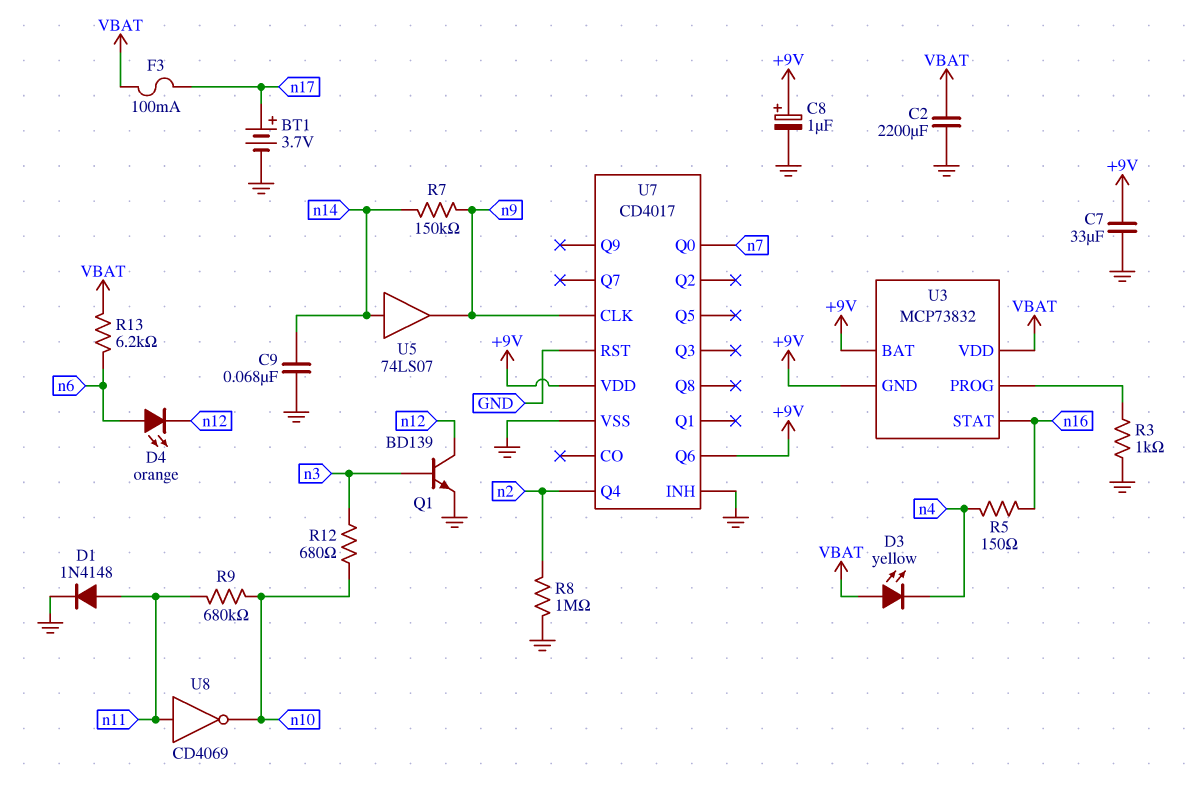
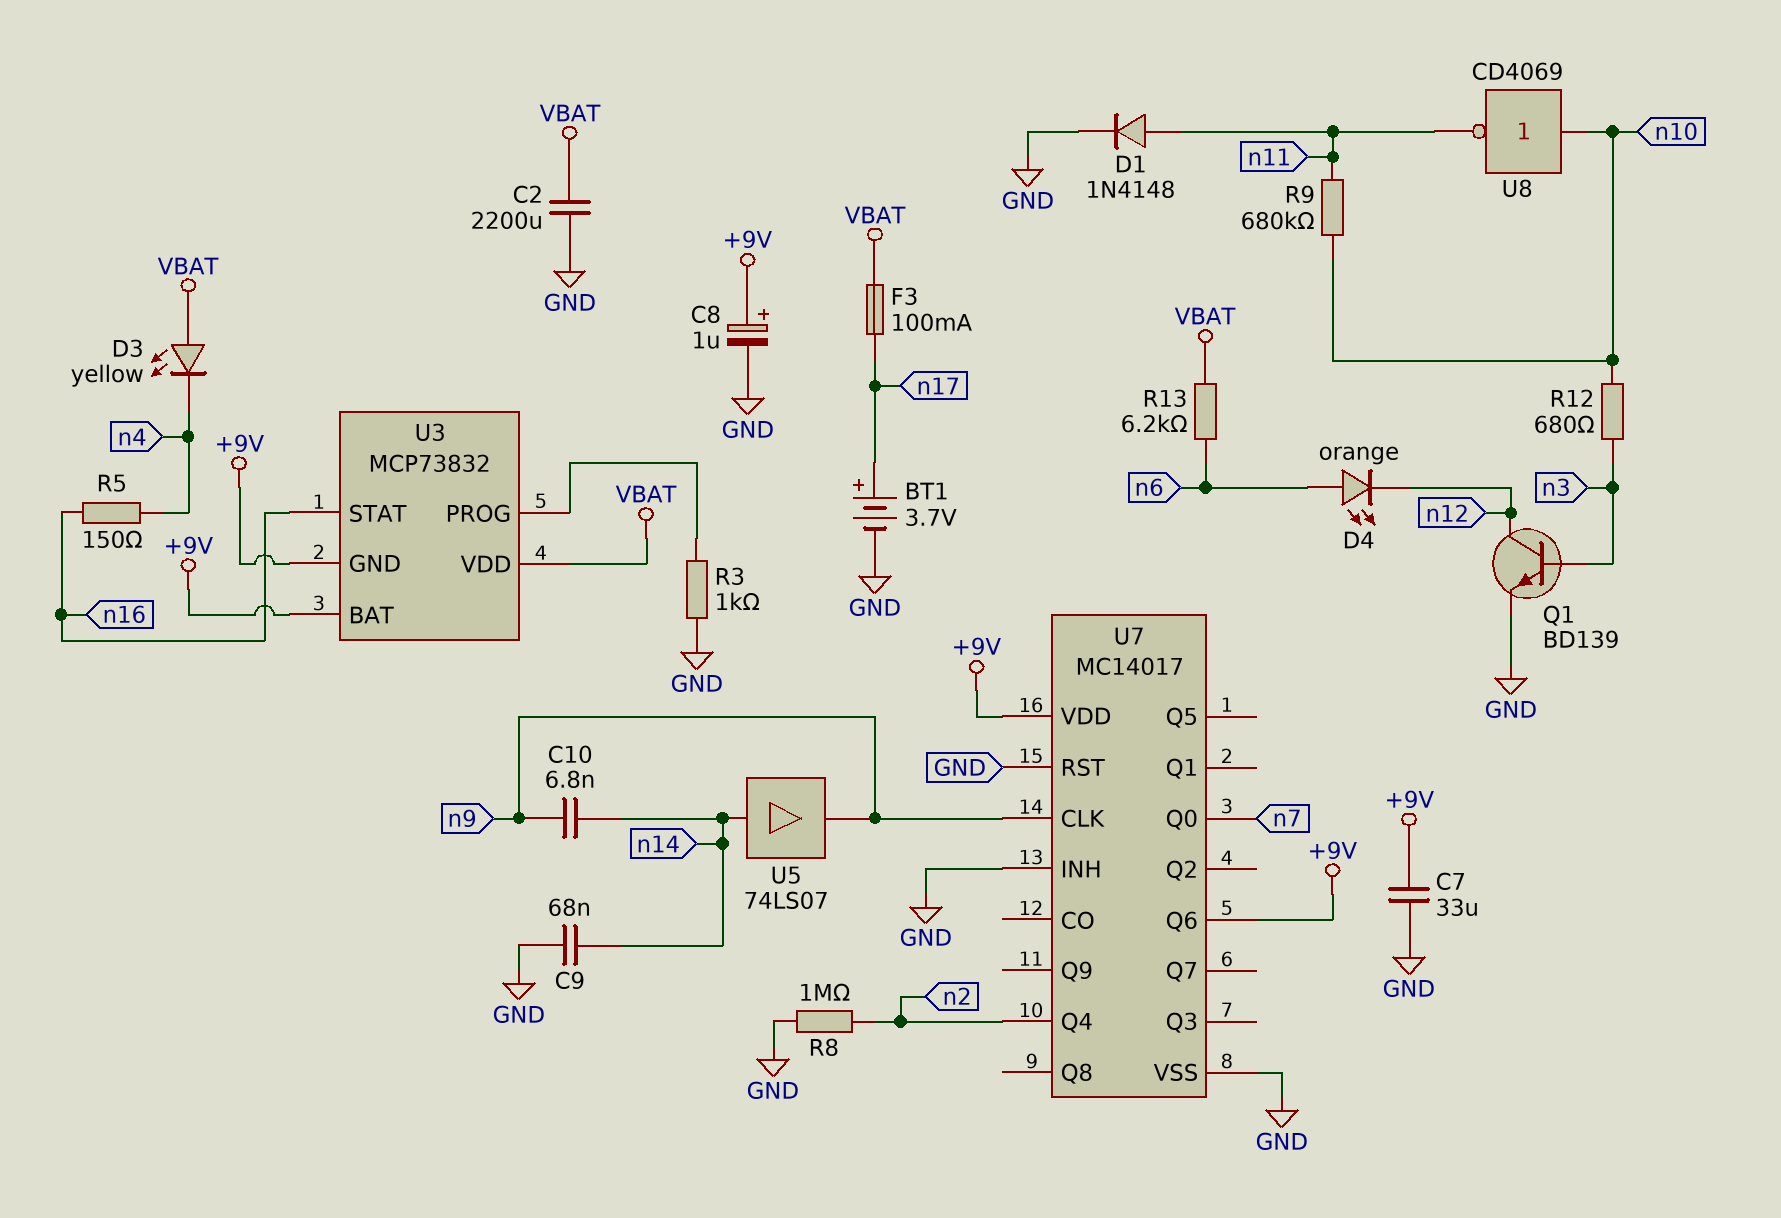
C10: none -> 6.8nF (n9, n14)
R7: 150k (n9, n14) -> none
U7: CD4017 -> MC14017
U8: NOT CD4069 (in n11, out n10) -> NOT CD4069 (in n10, out n11)

